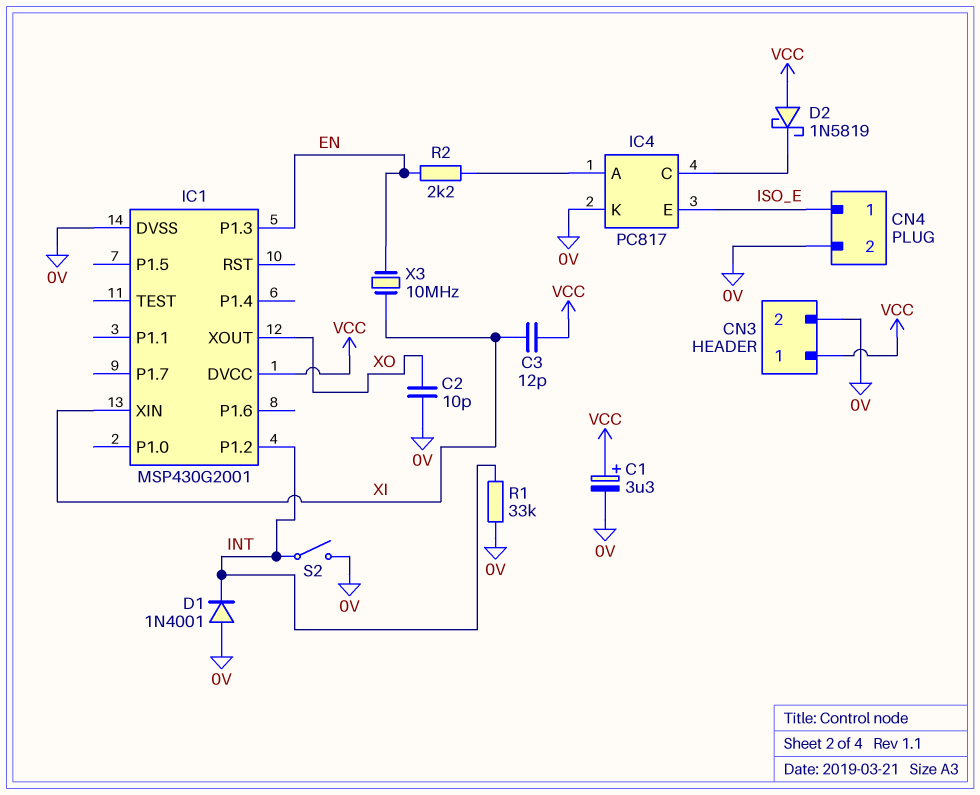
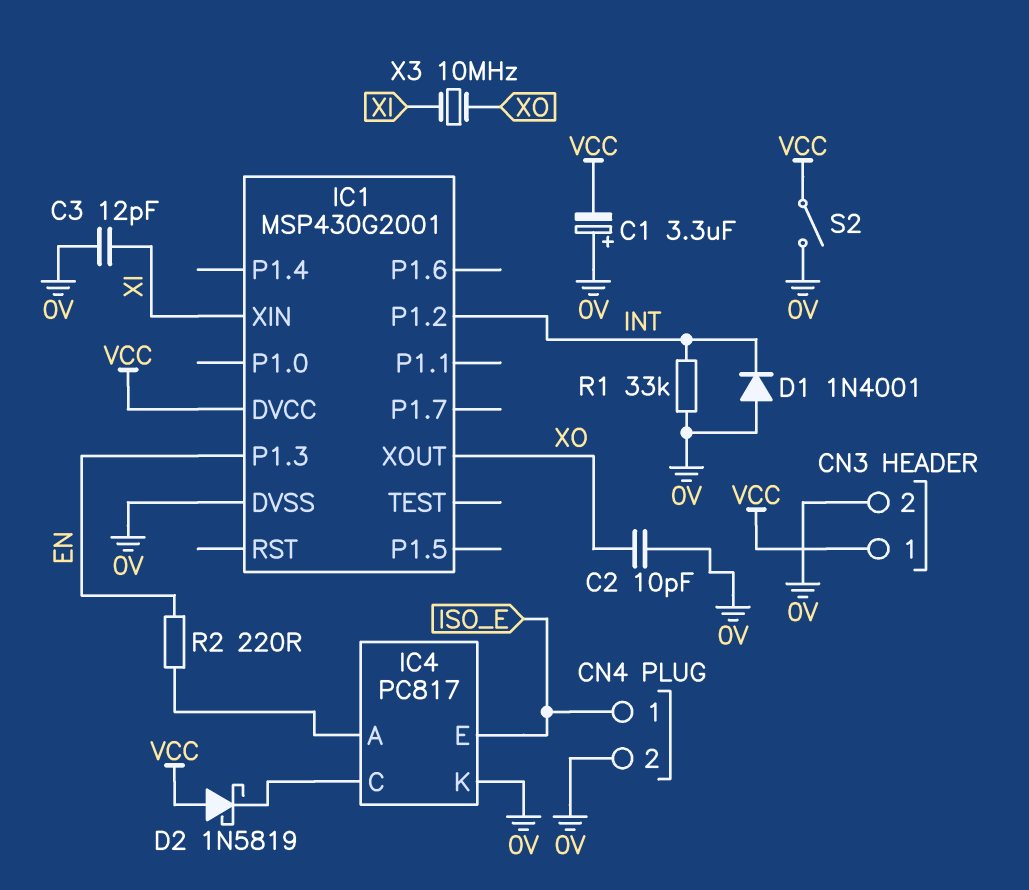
C1: 3.3uF (plus VCC, minus 0V) -> 3.3uF (plus 0V, minus VCC)
C3: 12pF (VCC, XI) -> 12pF (0V, XI)
R2: 2.2k (EN, IC4/A) -> 220 (EN, IC4/A)
S2: switch (0V, INT) -> switch (0V, VCC)
X3: 10MHz (EN, XI) -> 10MHz (XI, XO)

